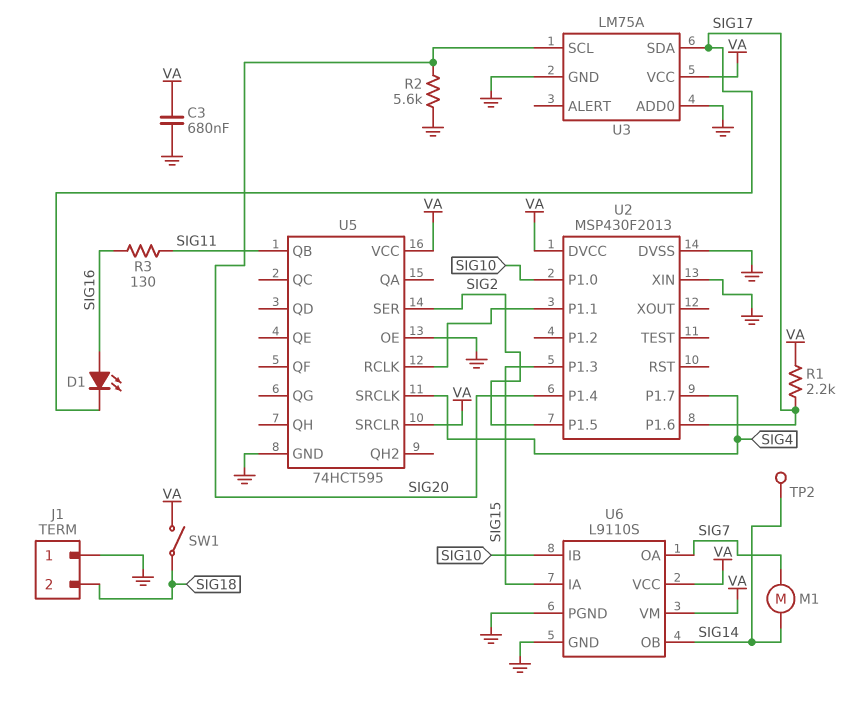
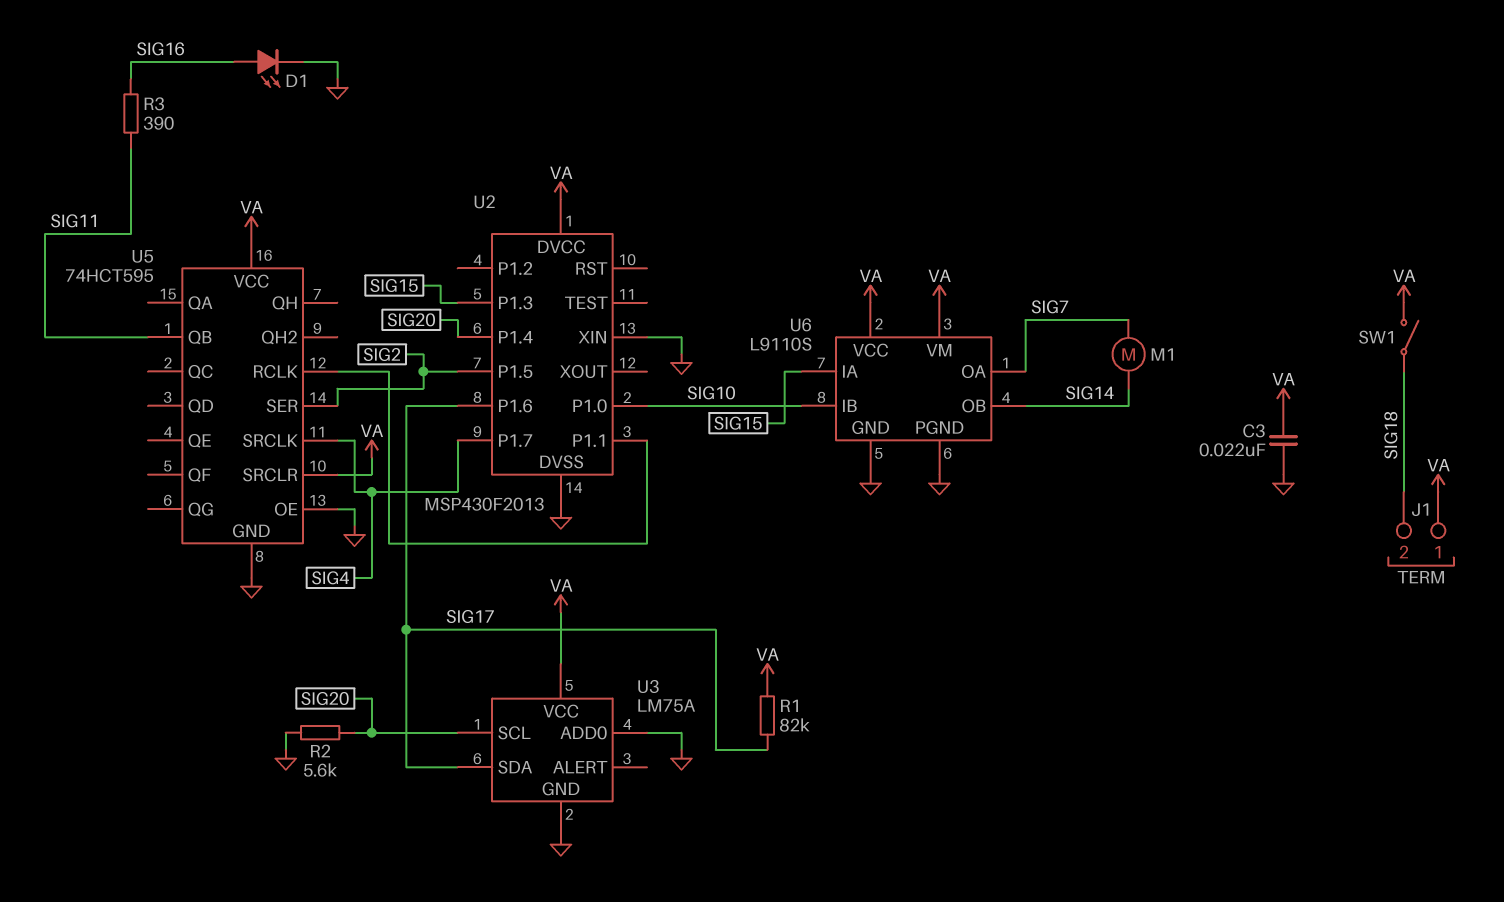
C3: 680nF (GND, VA) -> 22nF (GND, VA)
D1: LED (A SIG16, K SIG17) -> LED (A SIG16, K GND)
J1 pin 1: GND -> VA
R1: 2.2k (SIG17, VA) -> 82k (SIG17, VA)
R3: 130 (SIG11, SIG16) -> 390 (SIG11, SIG16)
TP2: test point (SIG14) -> none

